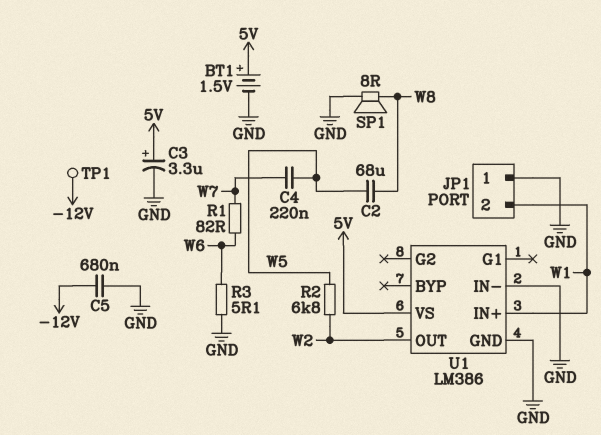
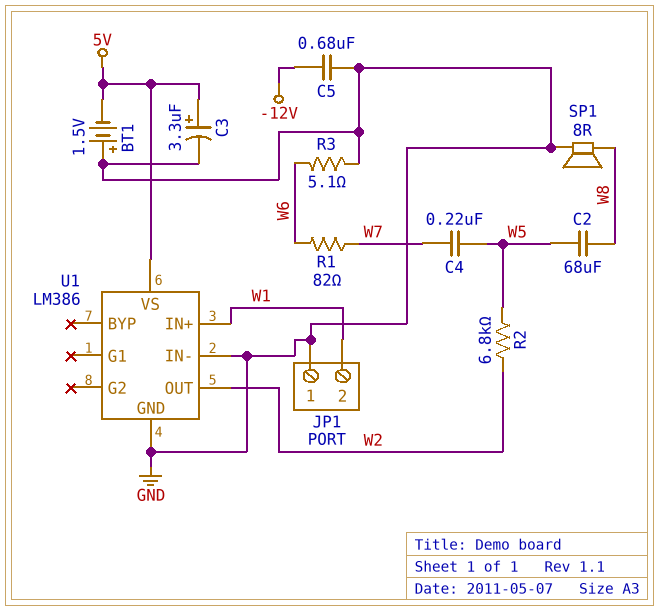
BT1: 1.5V (plus 5V, minus GND) -> 1.5V (plus GND, minus 5V)
TP1: test point (-12V) -> none

